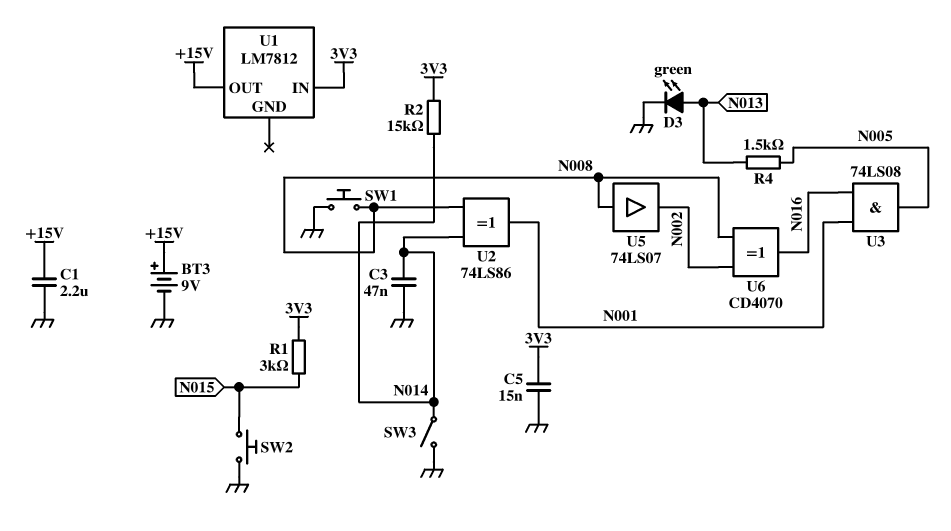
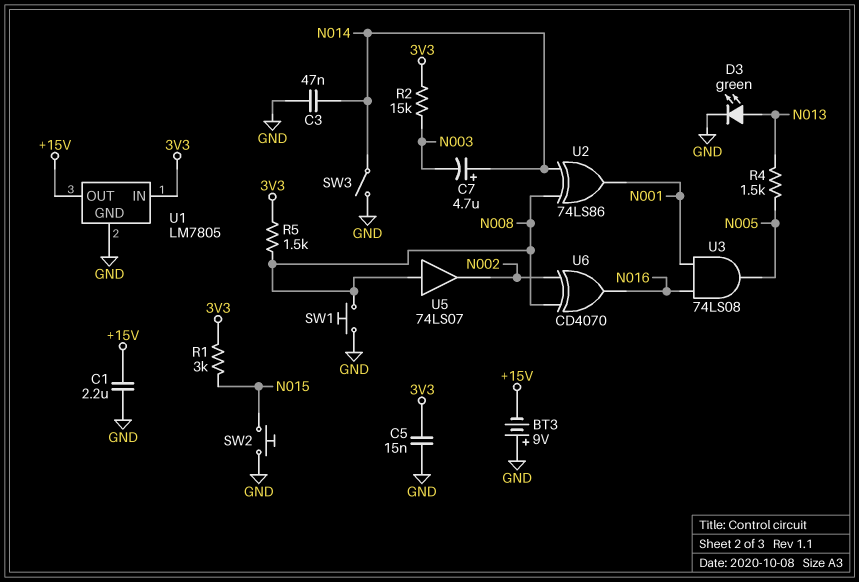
BT3: 9V (plus +15V, minus GND) -> 9V (plus GND, minus +15V)
C7: none -> 4.7uF (plus N014, minus N003)
R2: 15k (3V3, N014) -> 15k (3V3, N003)
R5: none -> 1.5k (3V3, N008)
U1: LM7812 -> LM7805
U1 pin GND: none -> GND

